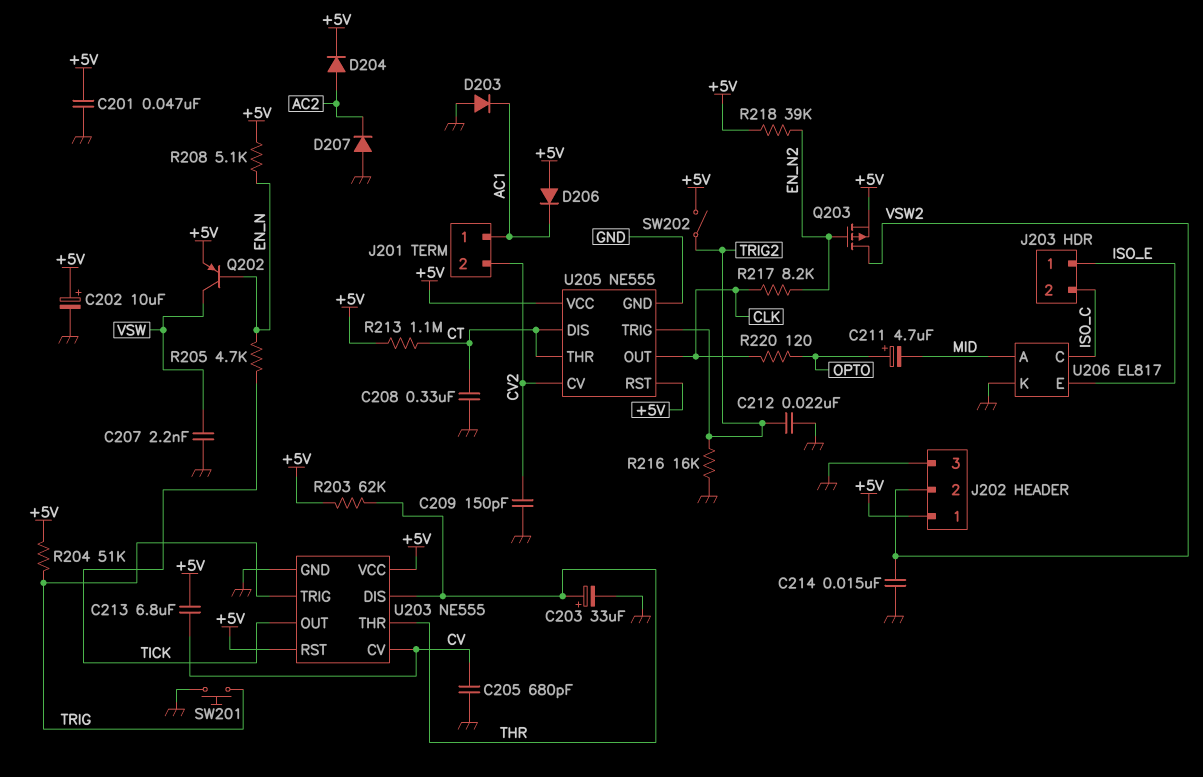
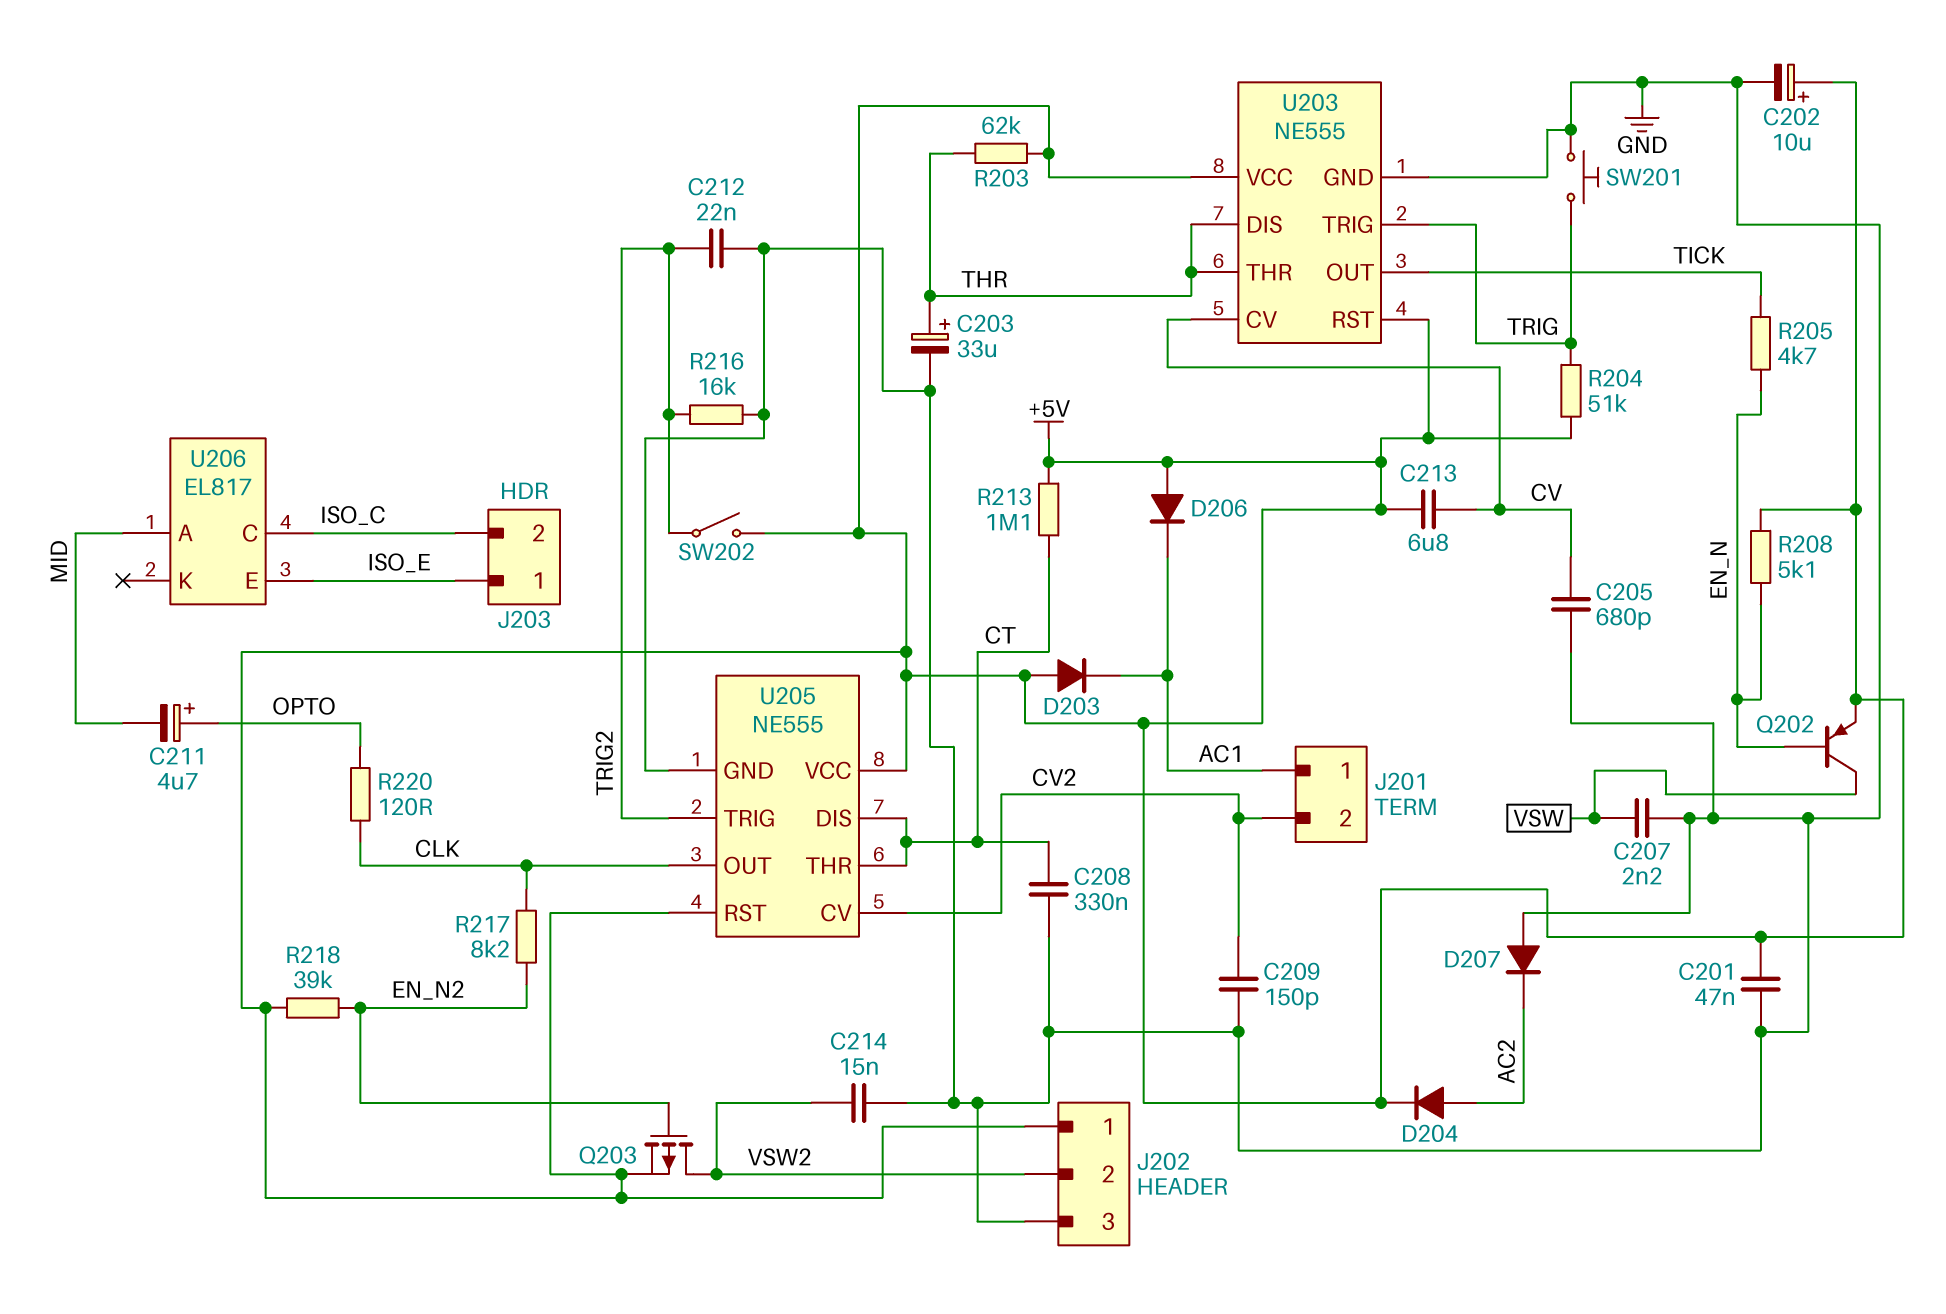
D203: diode (A GND, K AC1) -> diode (A +5V, K AC1)
U206 pin K: GND -> none

